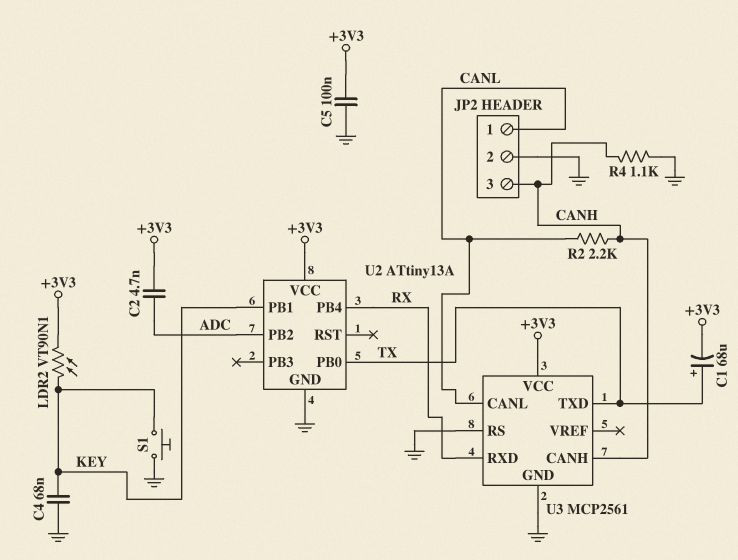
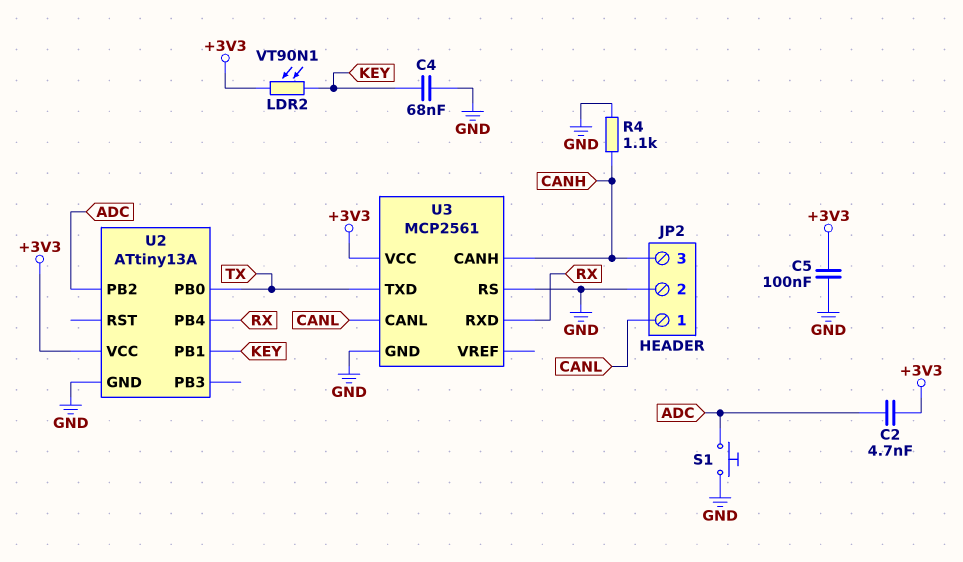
C1: 68uF (plus TX, minus +3V3) -> none
R2: 2.2k (CANH, CANL) -> none
S1: button (GND, KEY) -> button (ADC, GND)

